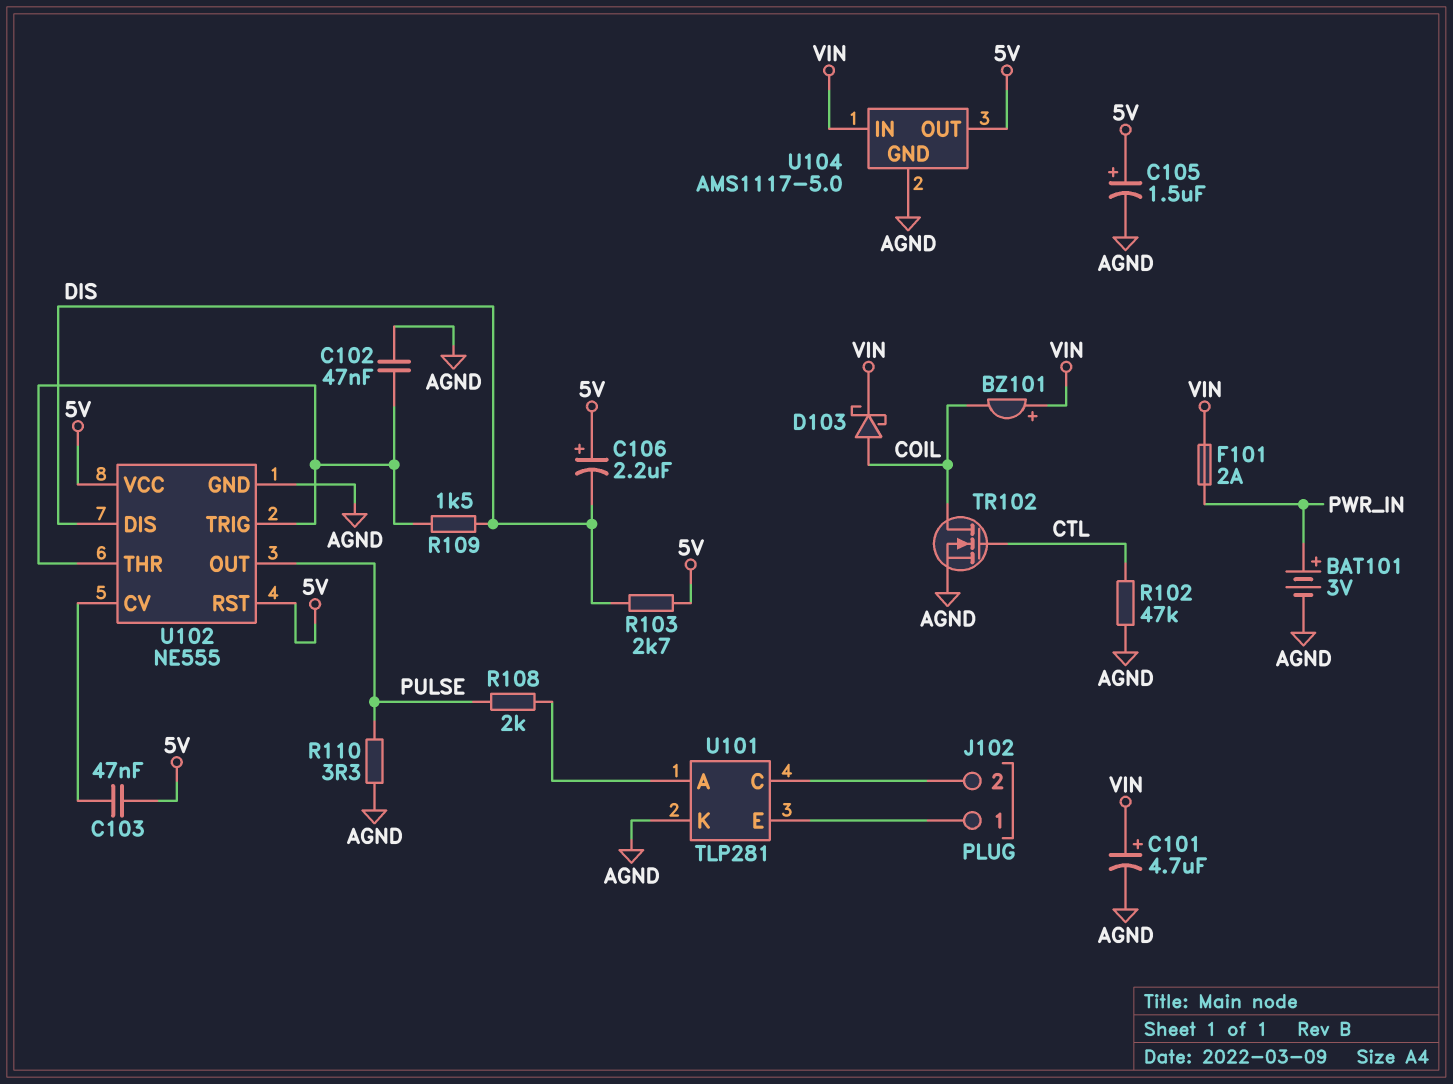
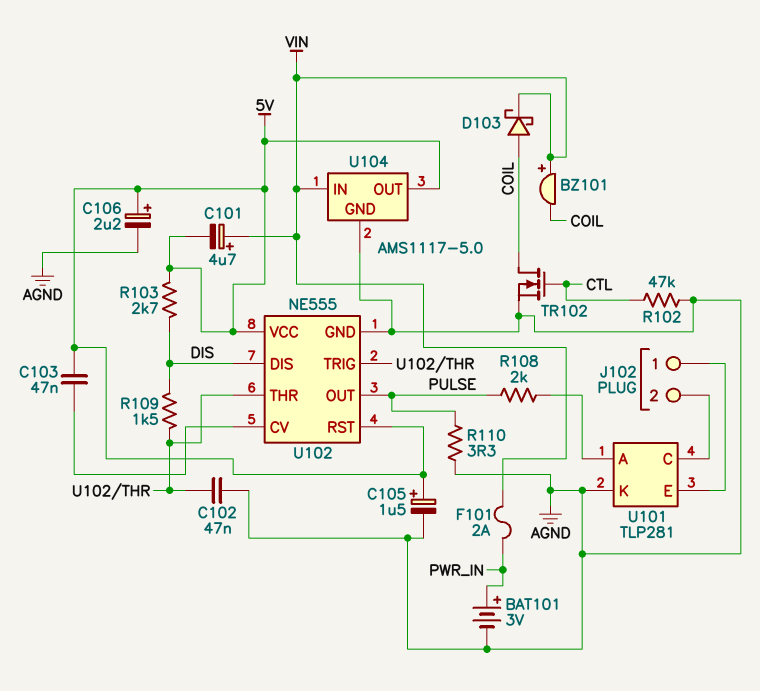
C101: 4.7uF (plus VIN, minus AGND) -> 4.7uF (plus VIN, minus 5V)
C106: 2.2uF (plus 5V, minus DIS) -> 2.2uF (plus 5V, minus AGND)

